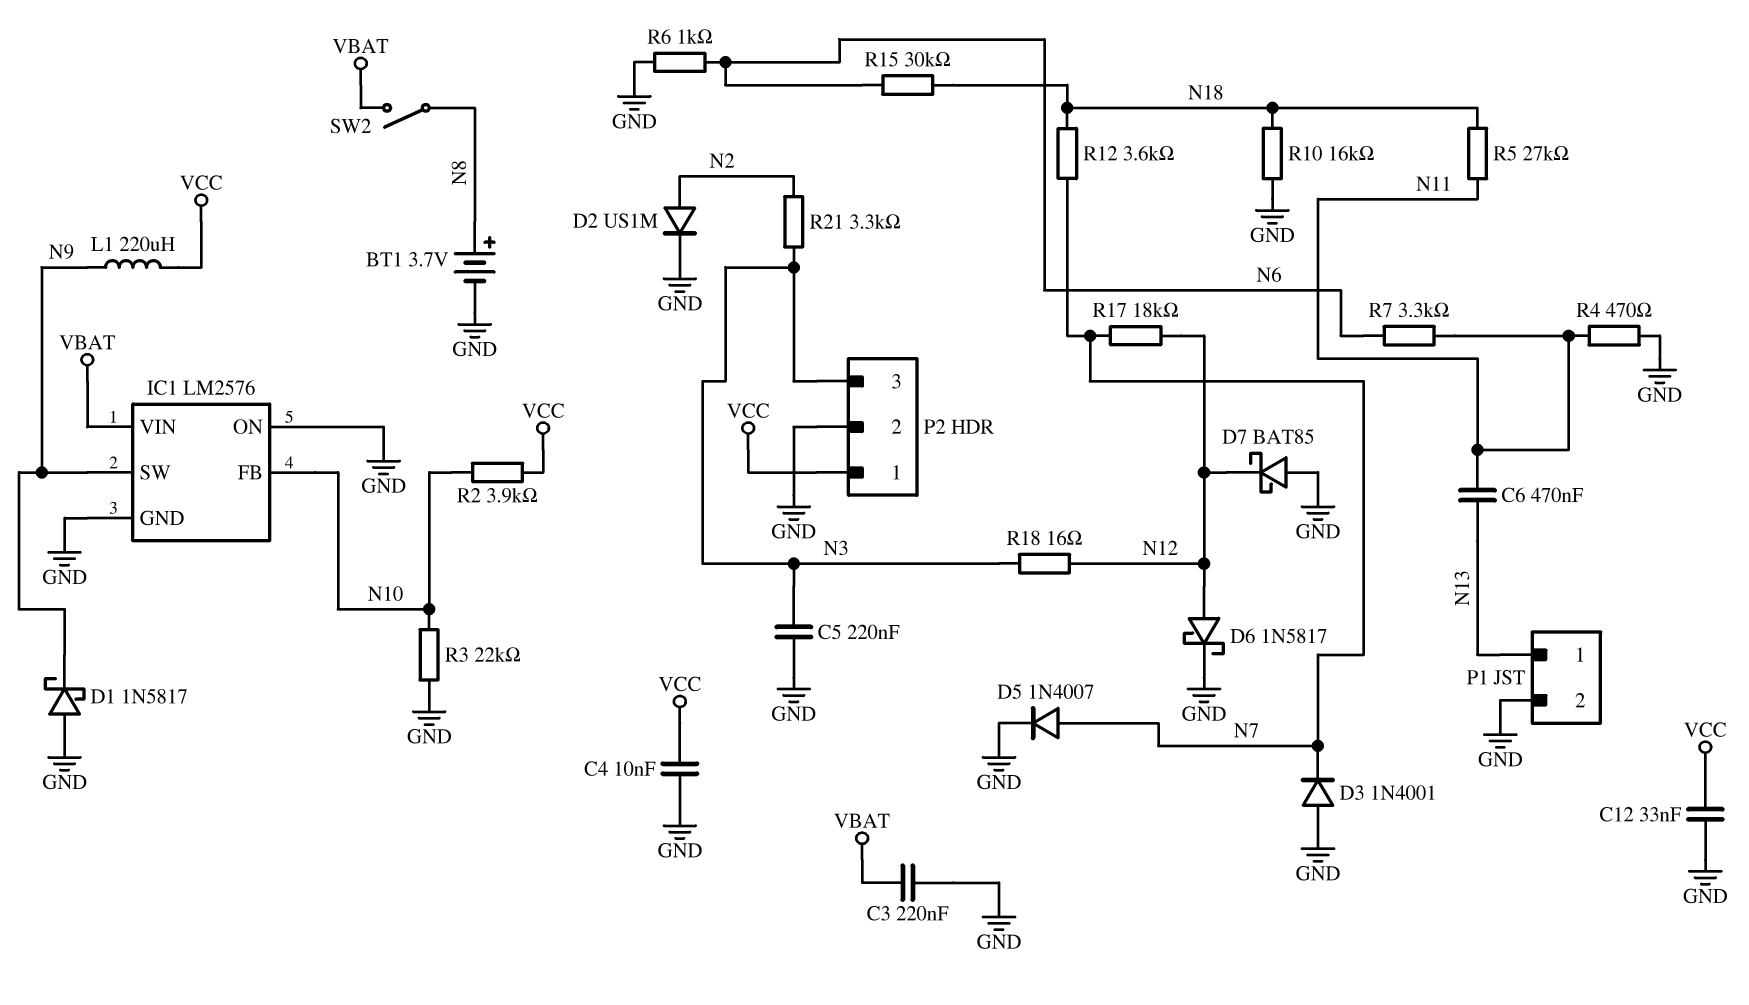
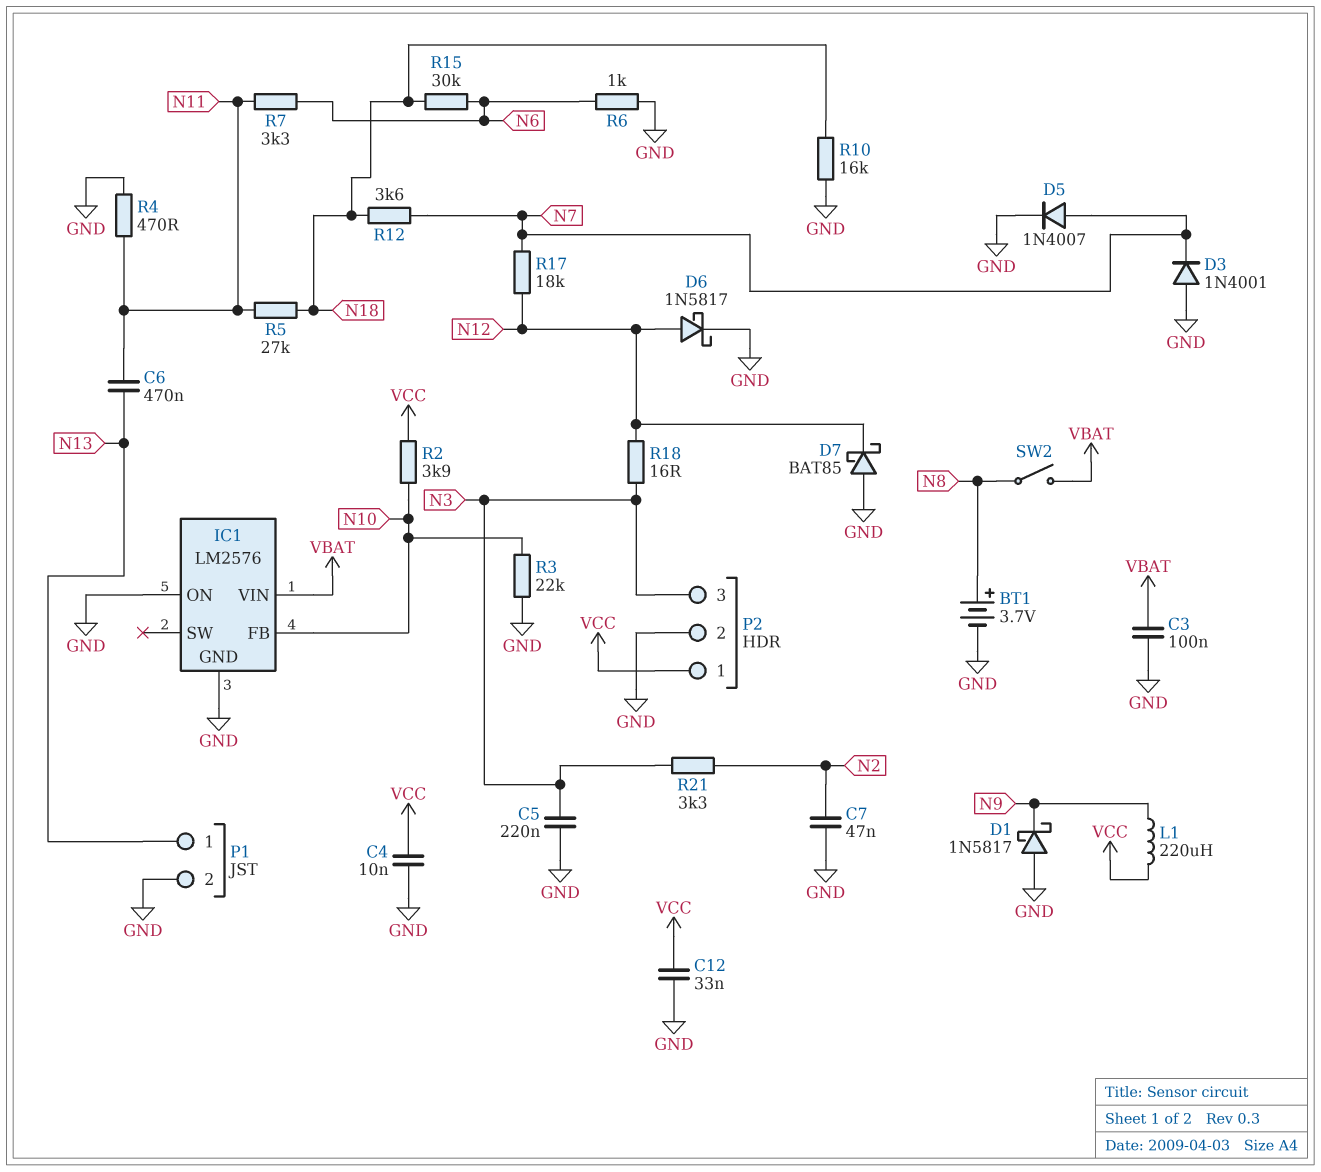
C3: 220nF (GND, VBAT) -> 100nF (GND, VBAT)
C7: none -> 47nF (GND, N2)
D2: diode US1M (A N2, K GND) -> none
IC1 pin SW: N9 -> none

